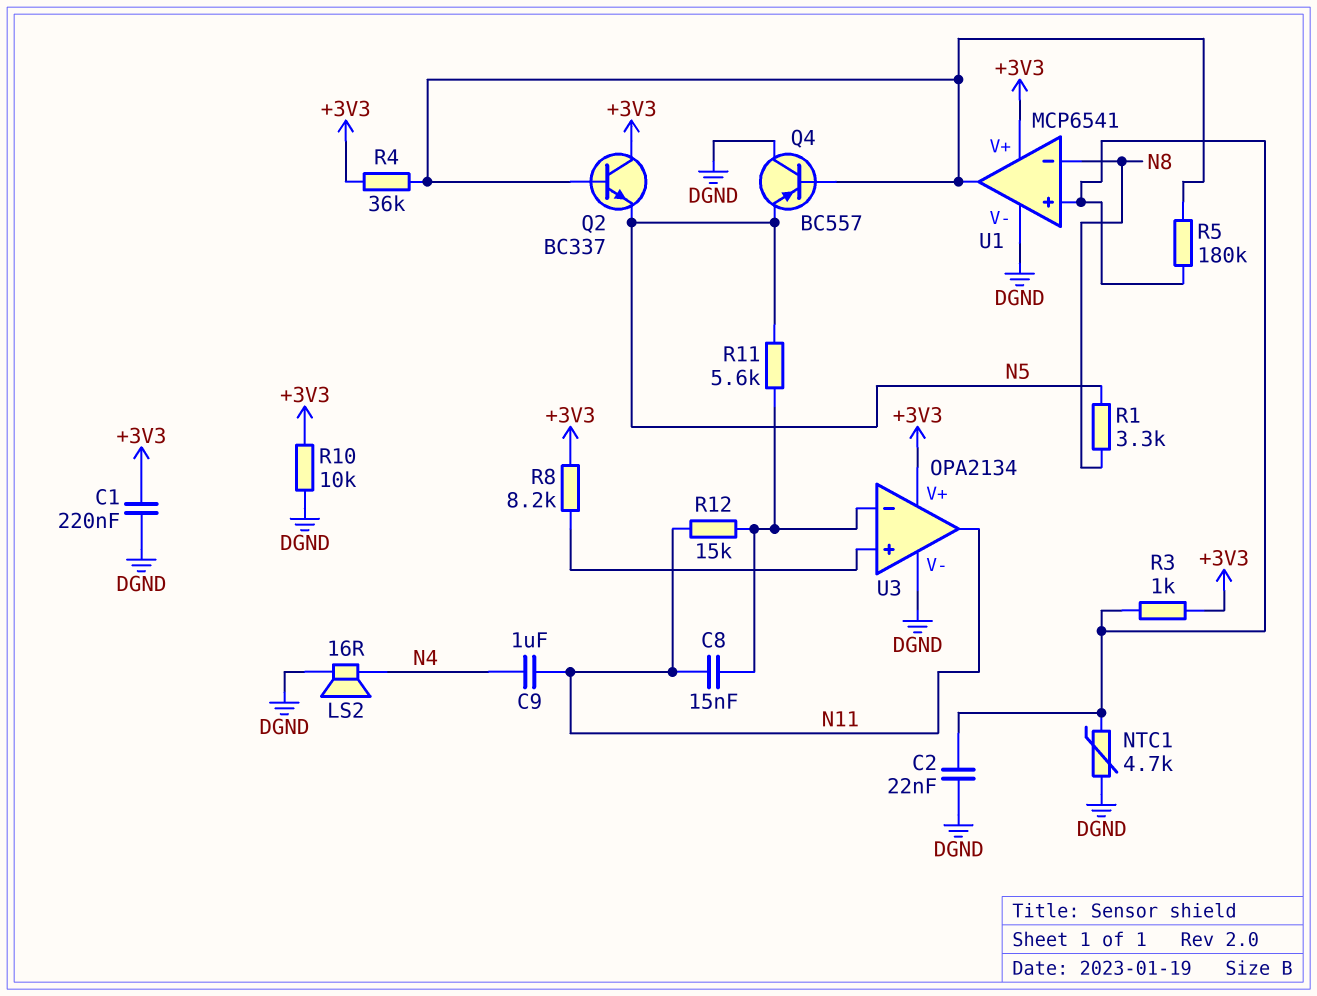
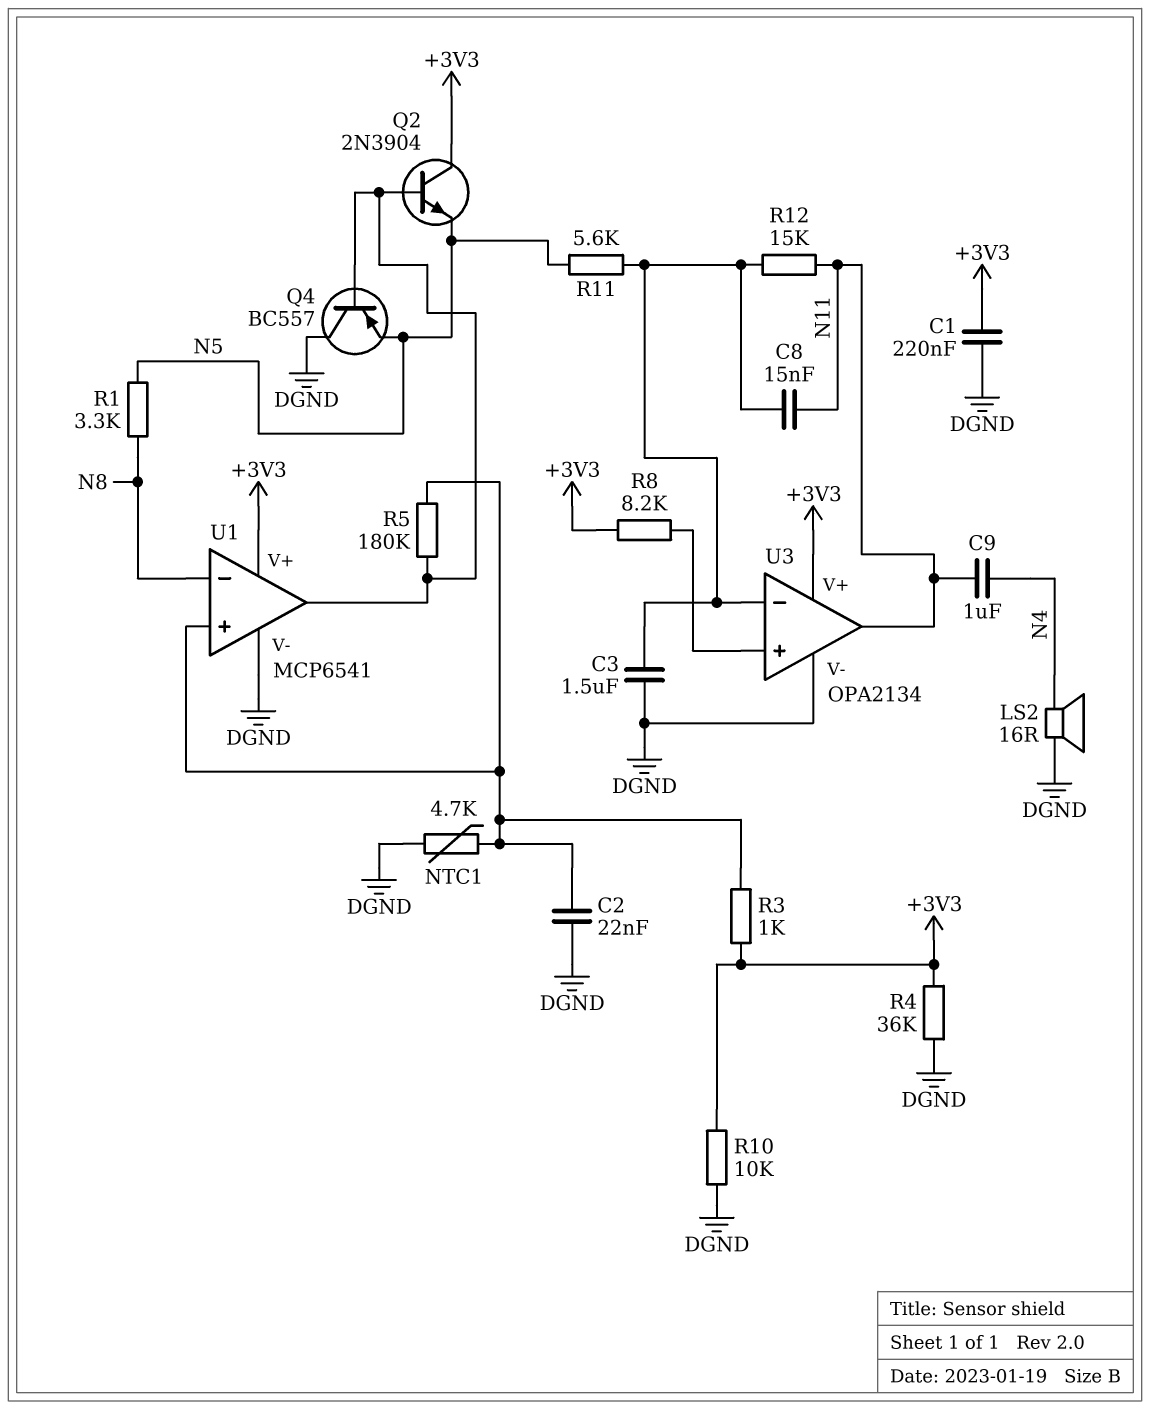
C3: none -> 1.5uF (DGND, U3/in-)
Q2: NPN BC337 (B U1/out, C +3V3, E N5) -> NPN 2N3904 (B U1/out, C +3V3, E N5)
R4: 36k (+3V3, U1/out) -> 36k (+3V3, DGND)

